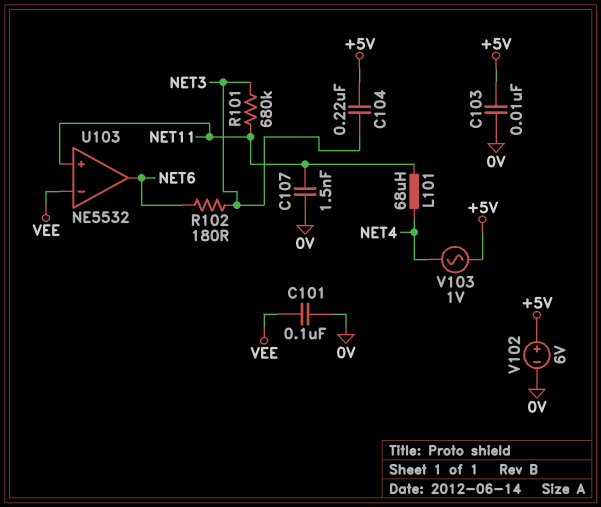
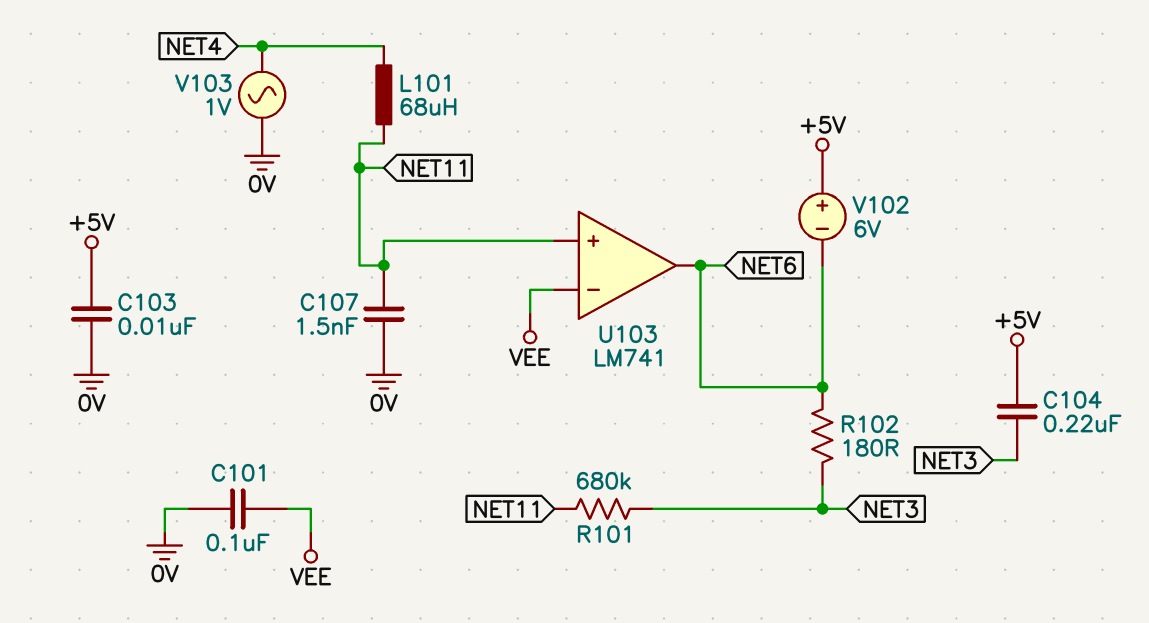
U103: NE5532 -> LM741
V102: 6V (plus +5V, minus 0V) -> 6V (plus +5V, minus NET6)
V103: AC 1V (+5V, NET4) -> AC 1V (0V, NET4)

